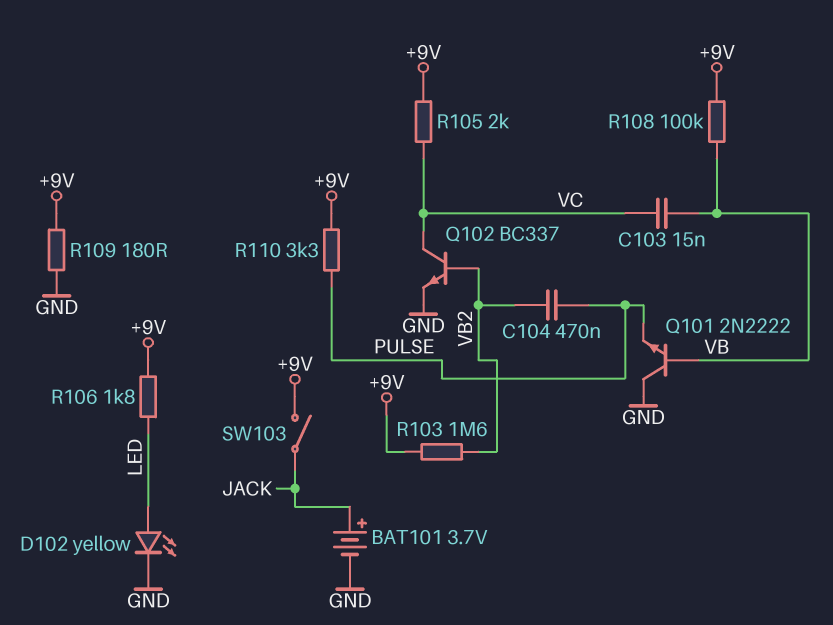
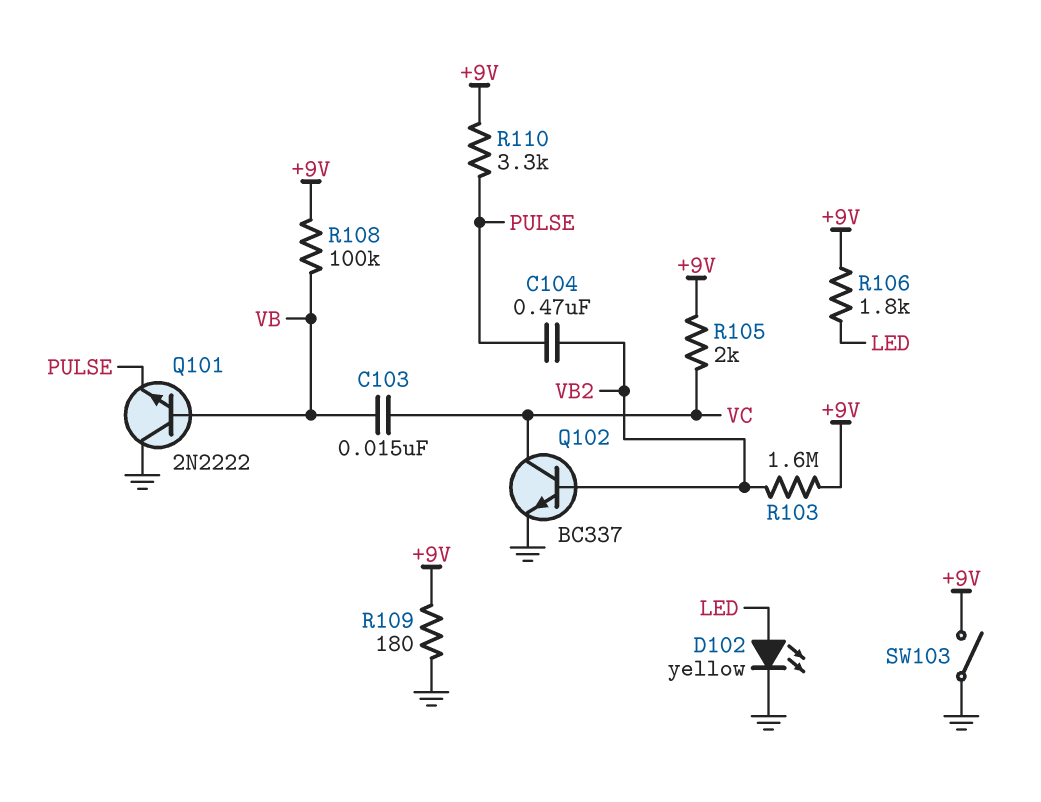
BAT101: 3.7V (plus JACK, minus GND) -> none
SW103: switch (+9V, JACK) -> switch (+9V, GND)

